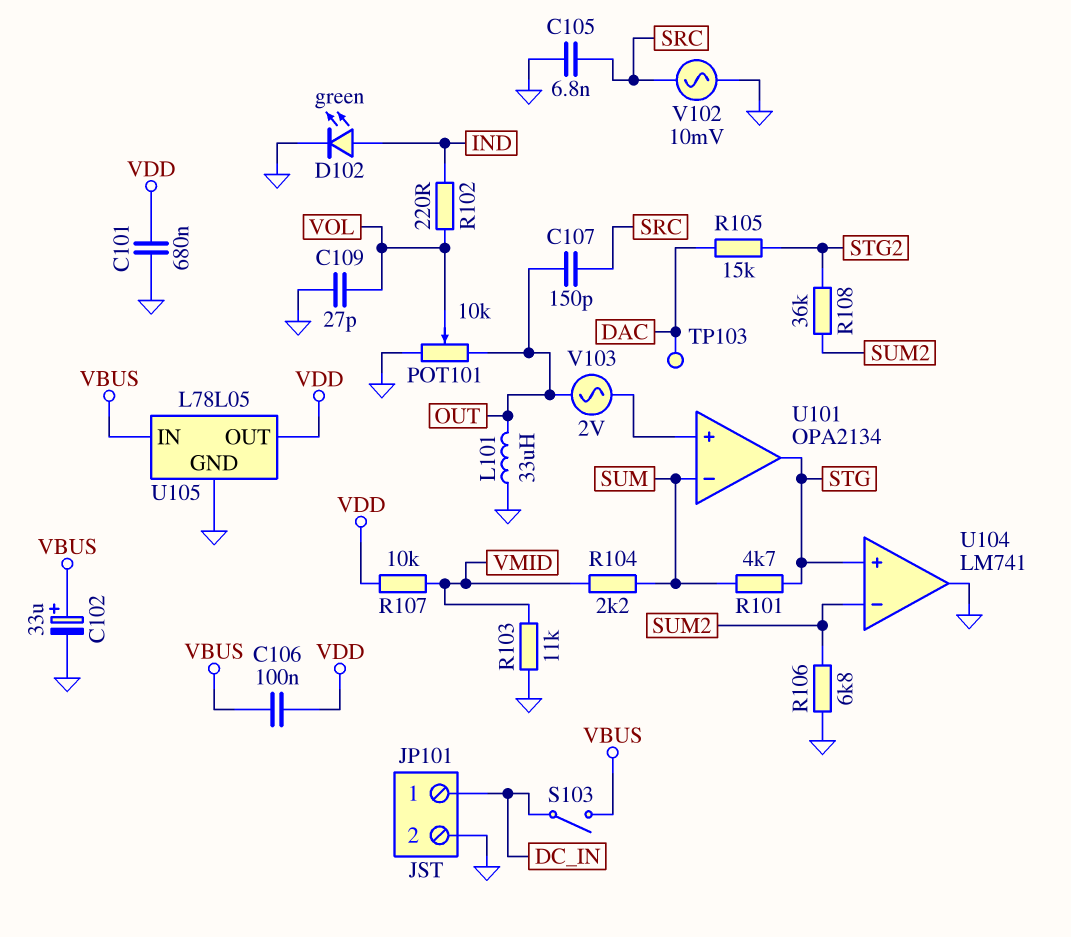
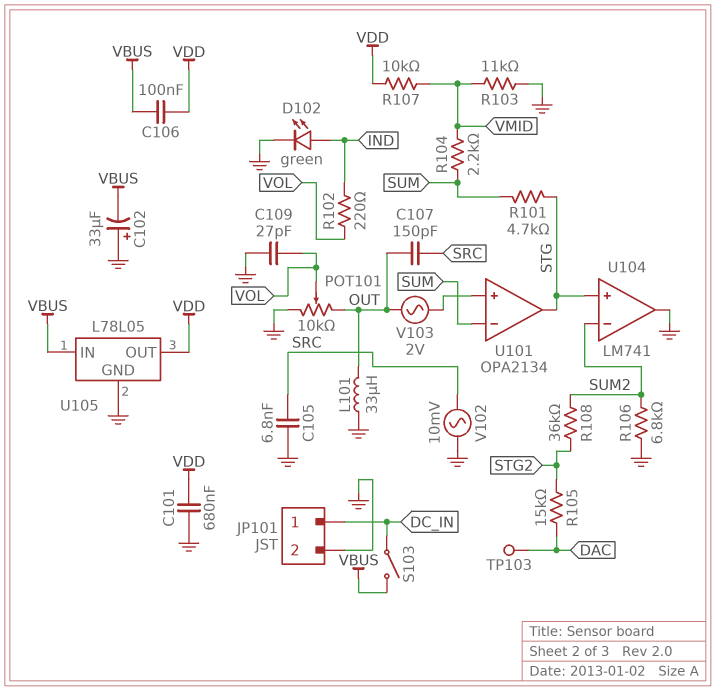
C102: 33uF (plus VBUS, minus GND) -> 33uF (plus GND, minus VBUS)

